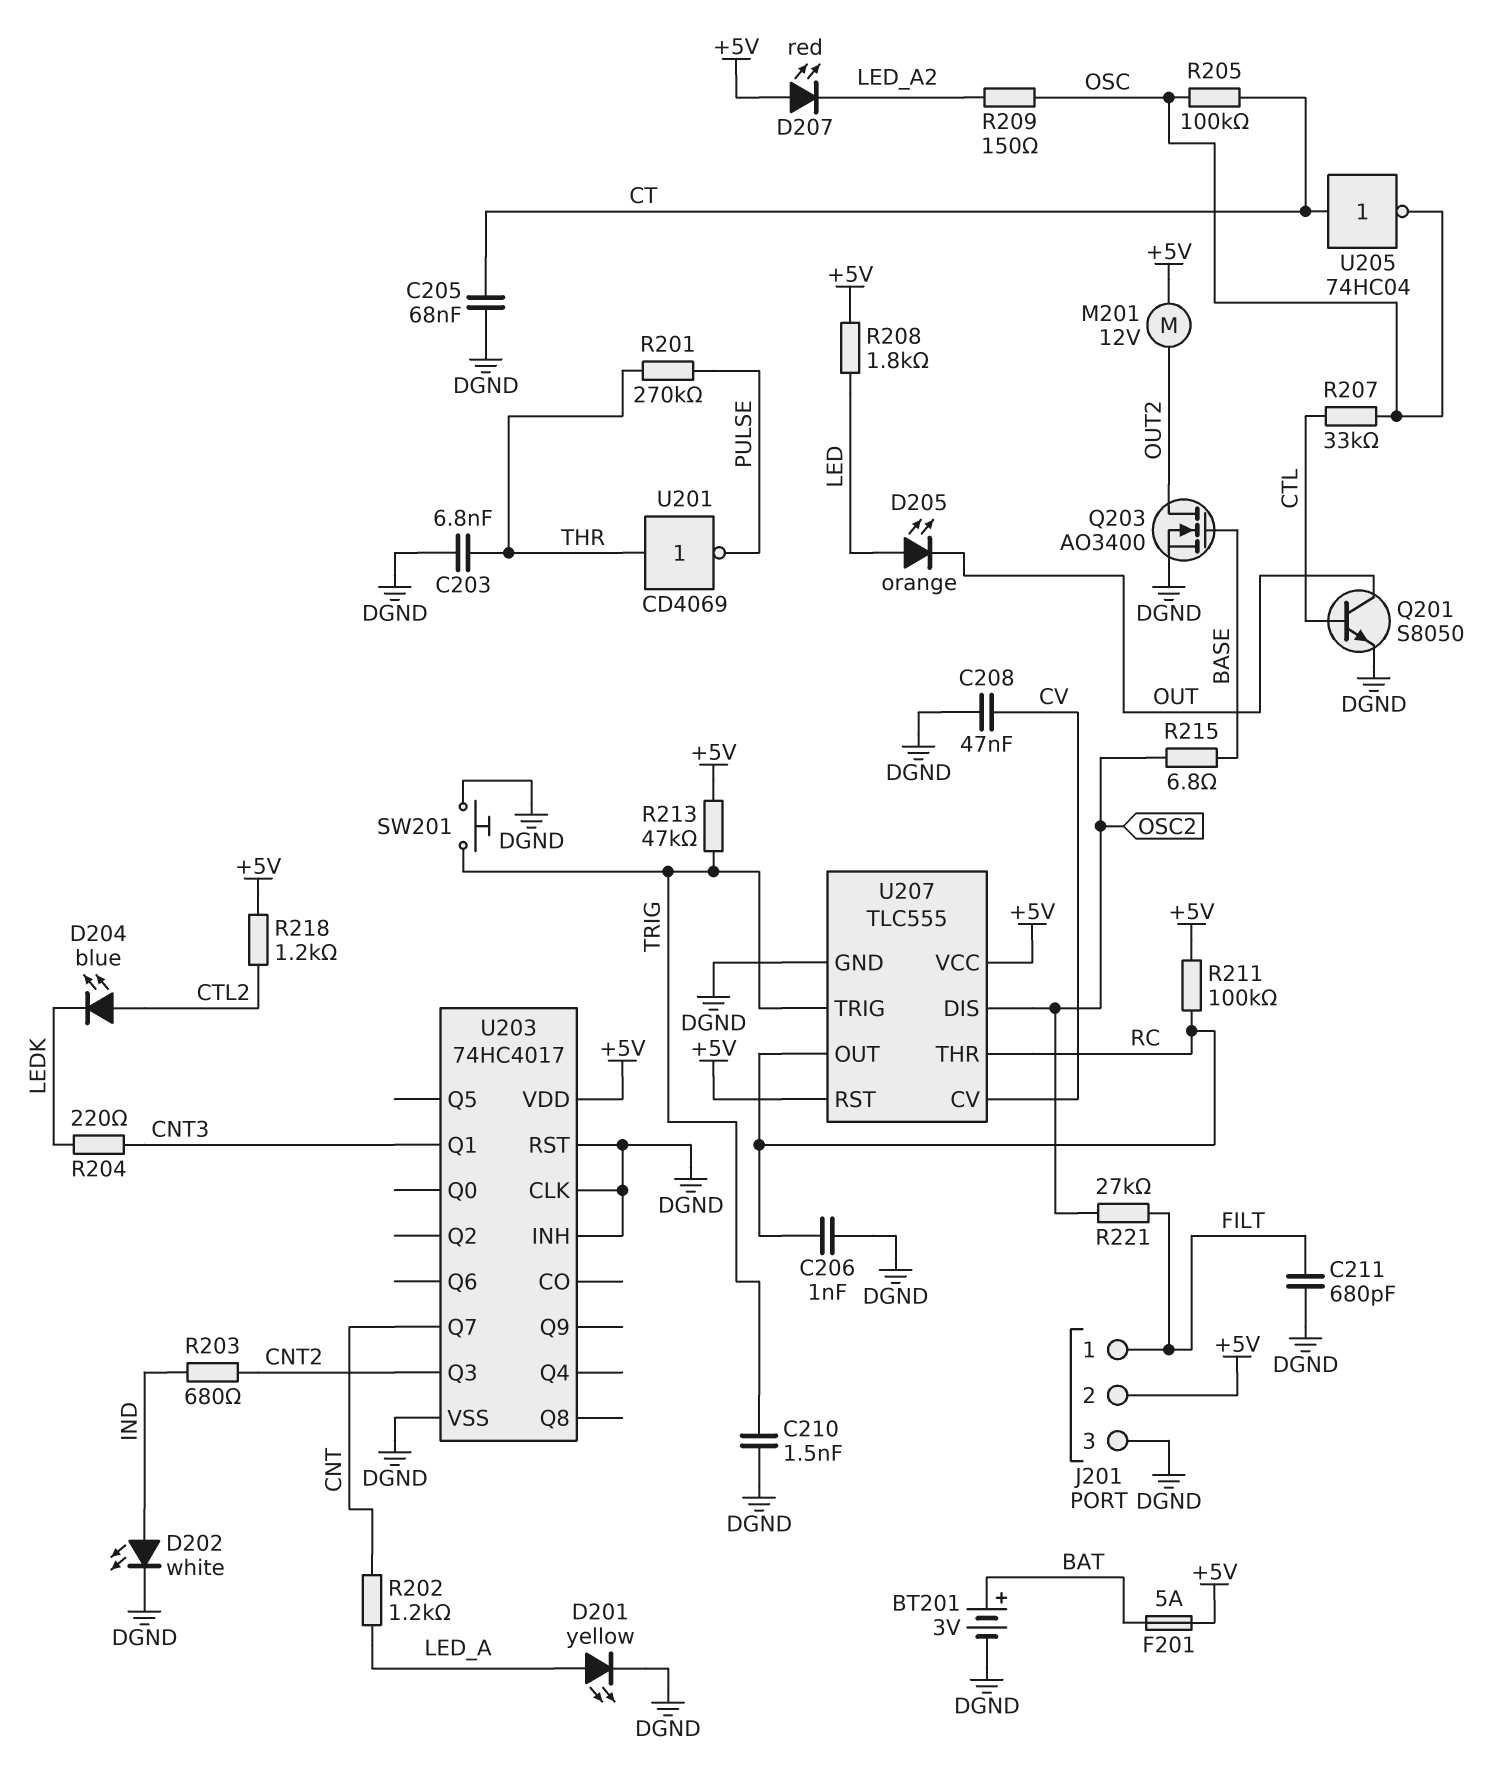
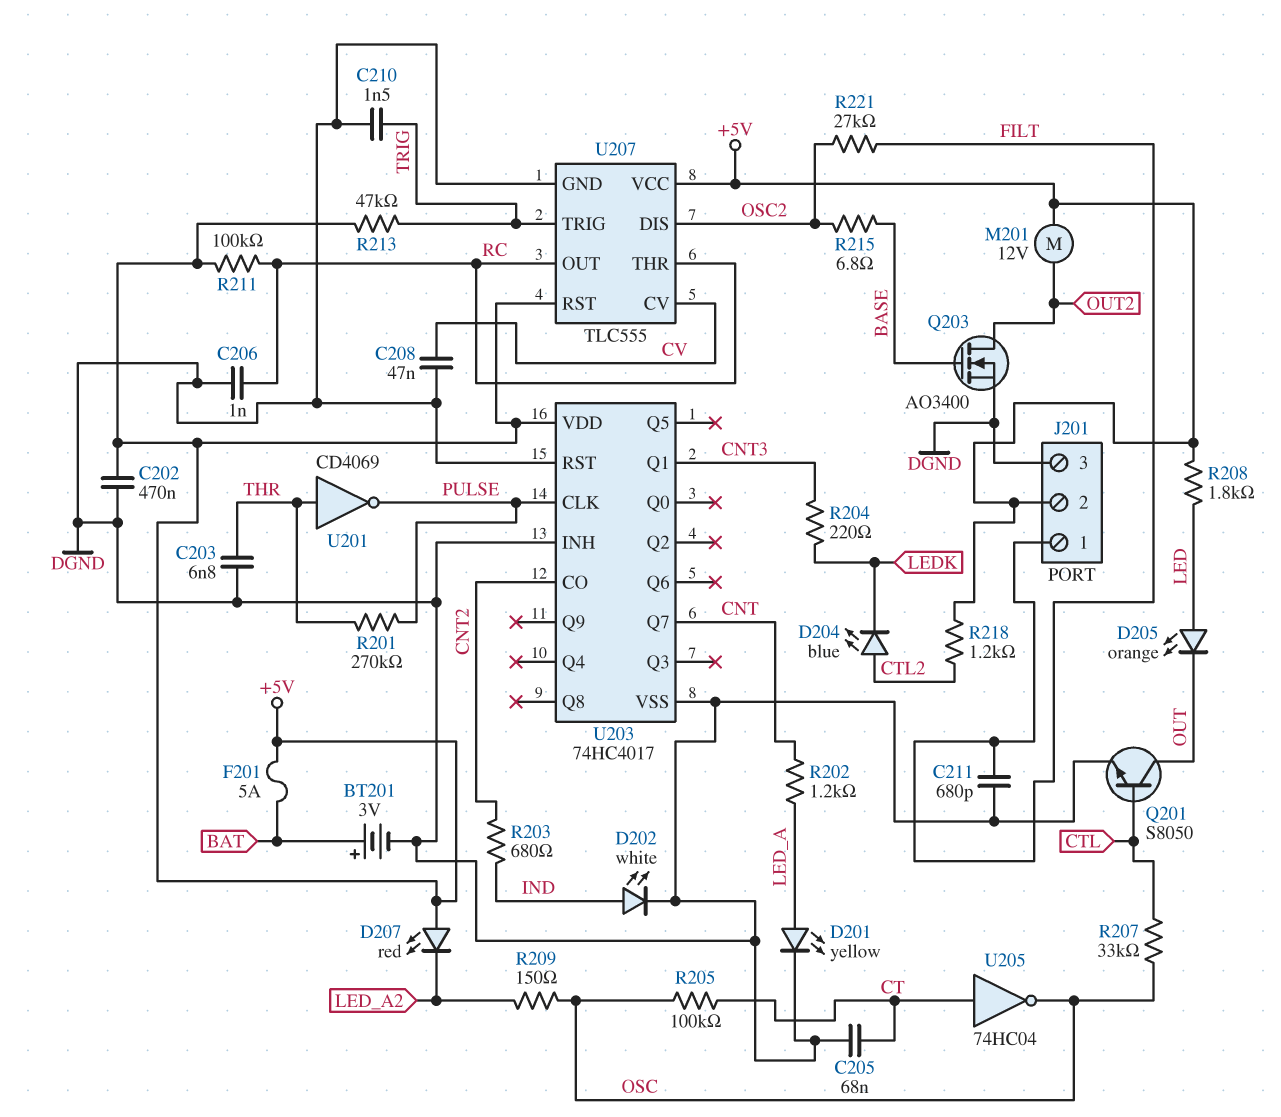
C202: none -> 470nF (+5V, DGND)
SW201: button (DGND, TRIG) -> none
U203 pin CLK: DGND -> PULSE
U203 pin CO: none -> CNT2
U203 pin Q3: CNT2 -> none

